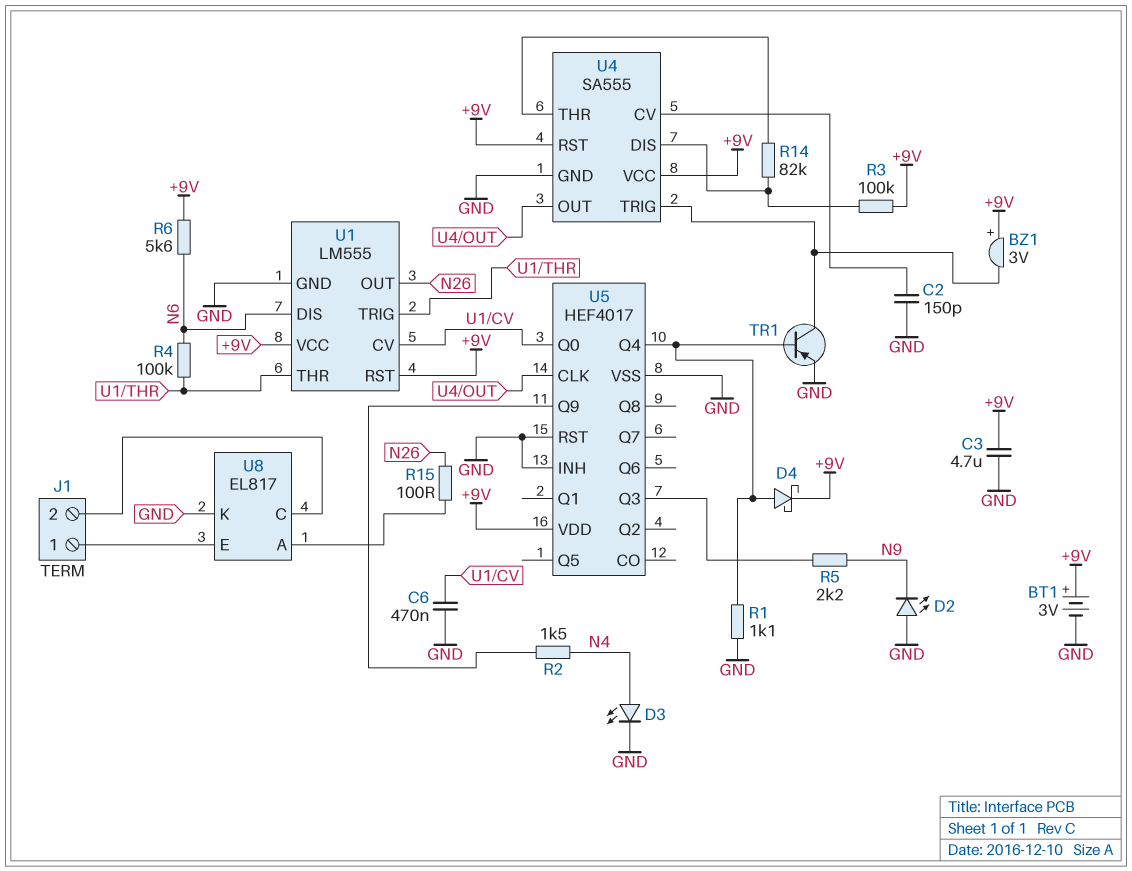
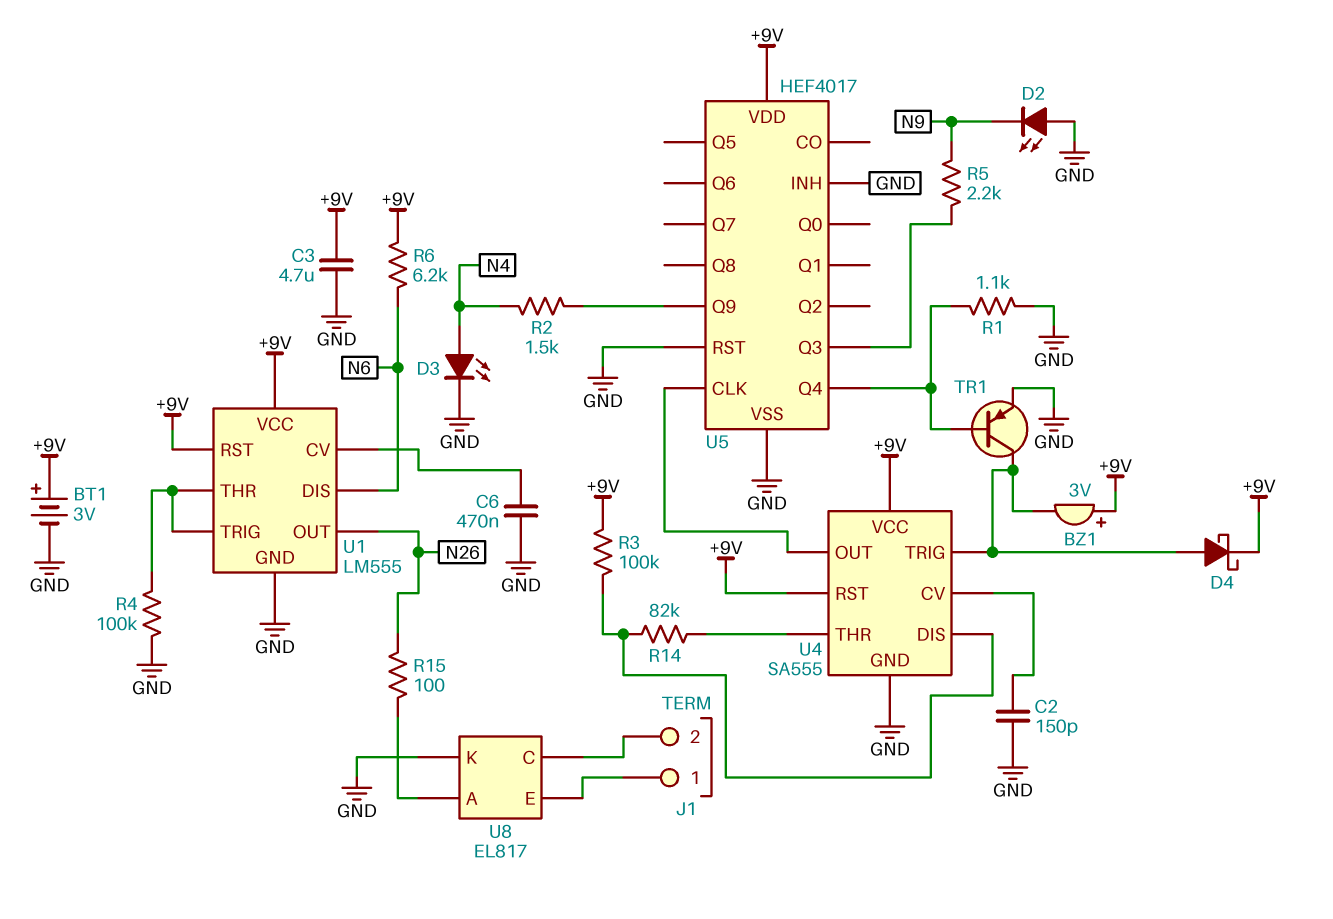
D4: schottky (A U5/Q4, K +9V) -> schottky (A U4/TRIG, K +9V)
R4: 100k (N6, U1/THR) -> 100k (GND, U1/THR)
R6: 5.6k (+9V, N6) -> 6.2k (+9V, N6)
U5 pin Q0: U1/CV -> none

